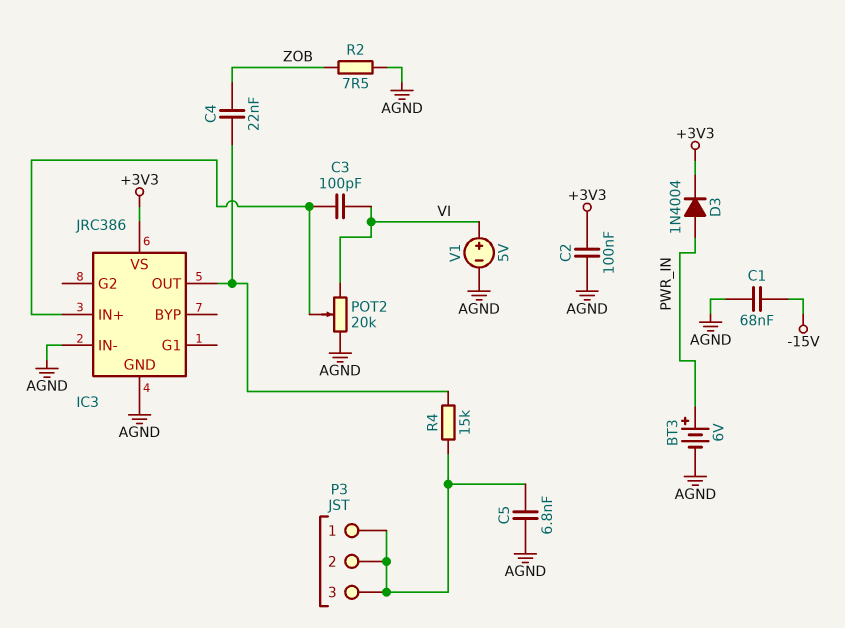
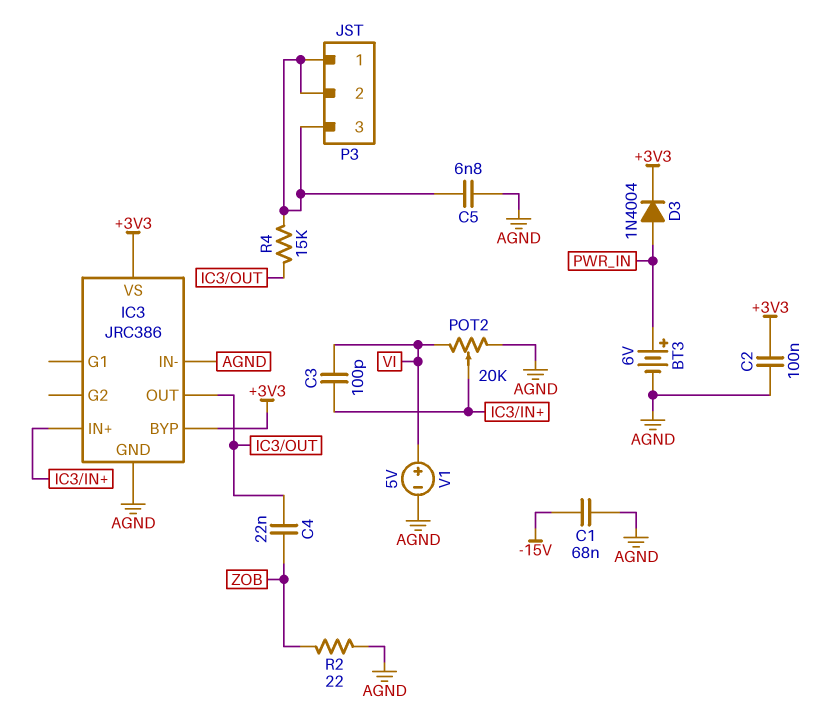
IC3 pin BYP: none -> +3V3
R2: 7.5 (AGND, ZOB) -> 22 (AGND, ZOB)

